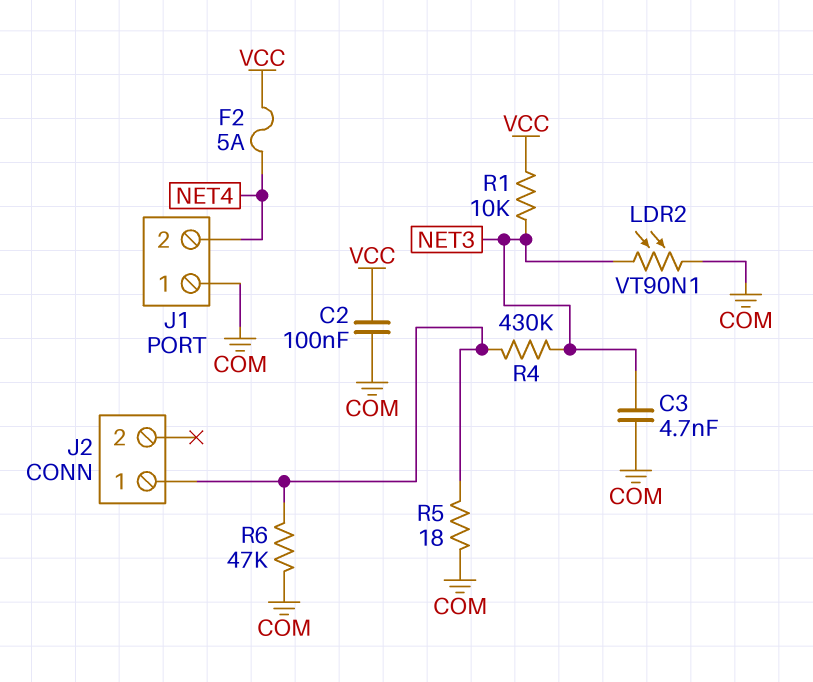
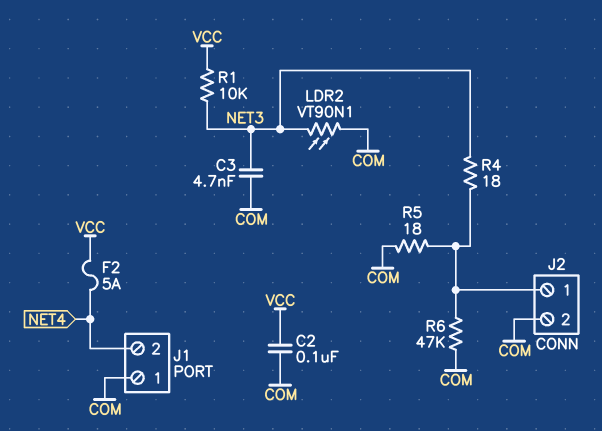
J2 pin 2: none -> COM
R4: 430k (J2/1, NET3) -> 18 (J2/1, NET3)

